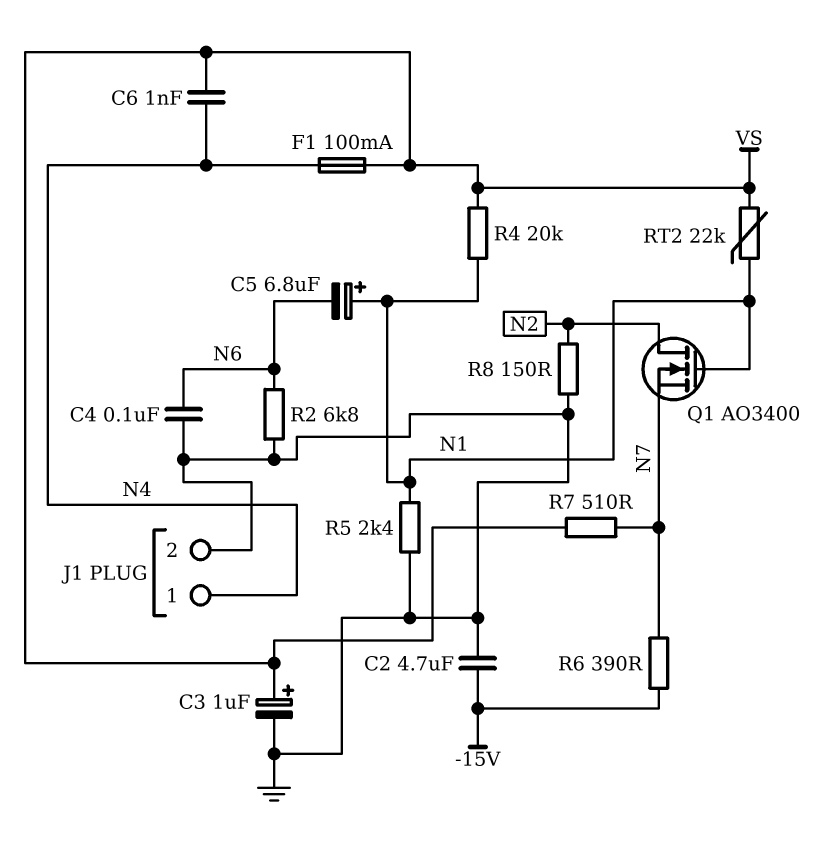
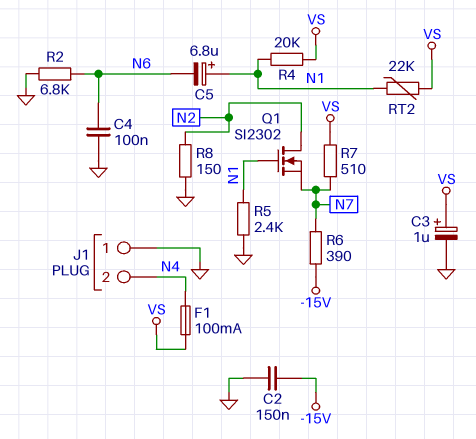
C2: 4.7uF (-15V, GND) -> 150nF (-15V, GND)
C6: 1nF (N4, VS) -> none
J1 pin 1: N4 -> GND
J1 pin 2: GND -> N4
Q1: NMOS AO3400 (G N1, D N2, S N7) -> NMOS SI2302 (G N1, D N2, S N7)

